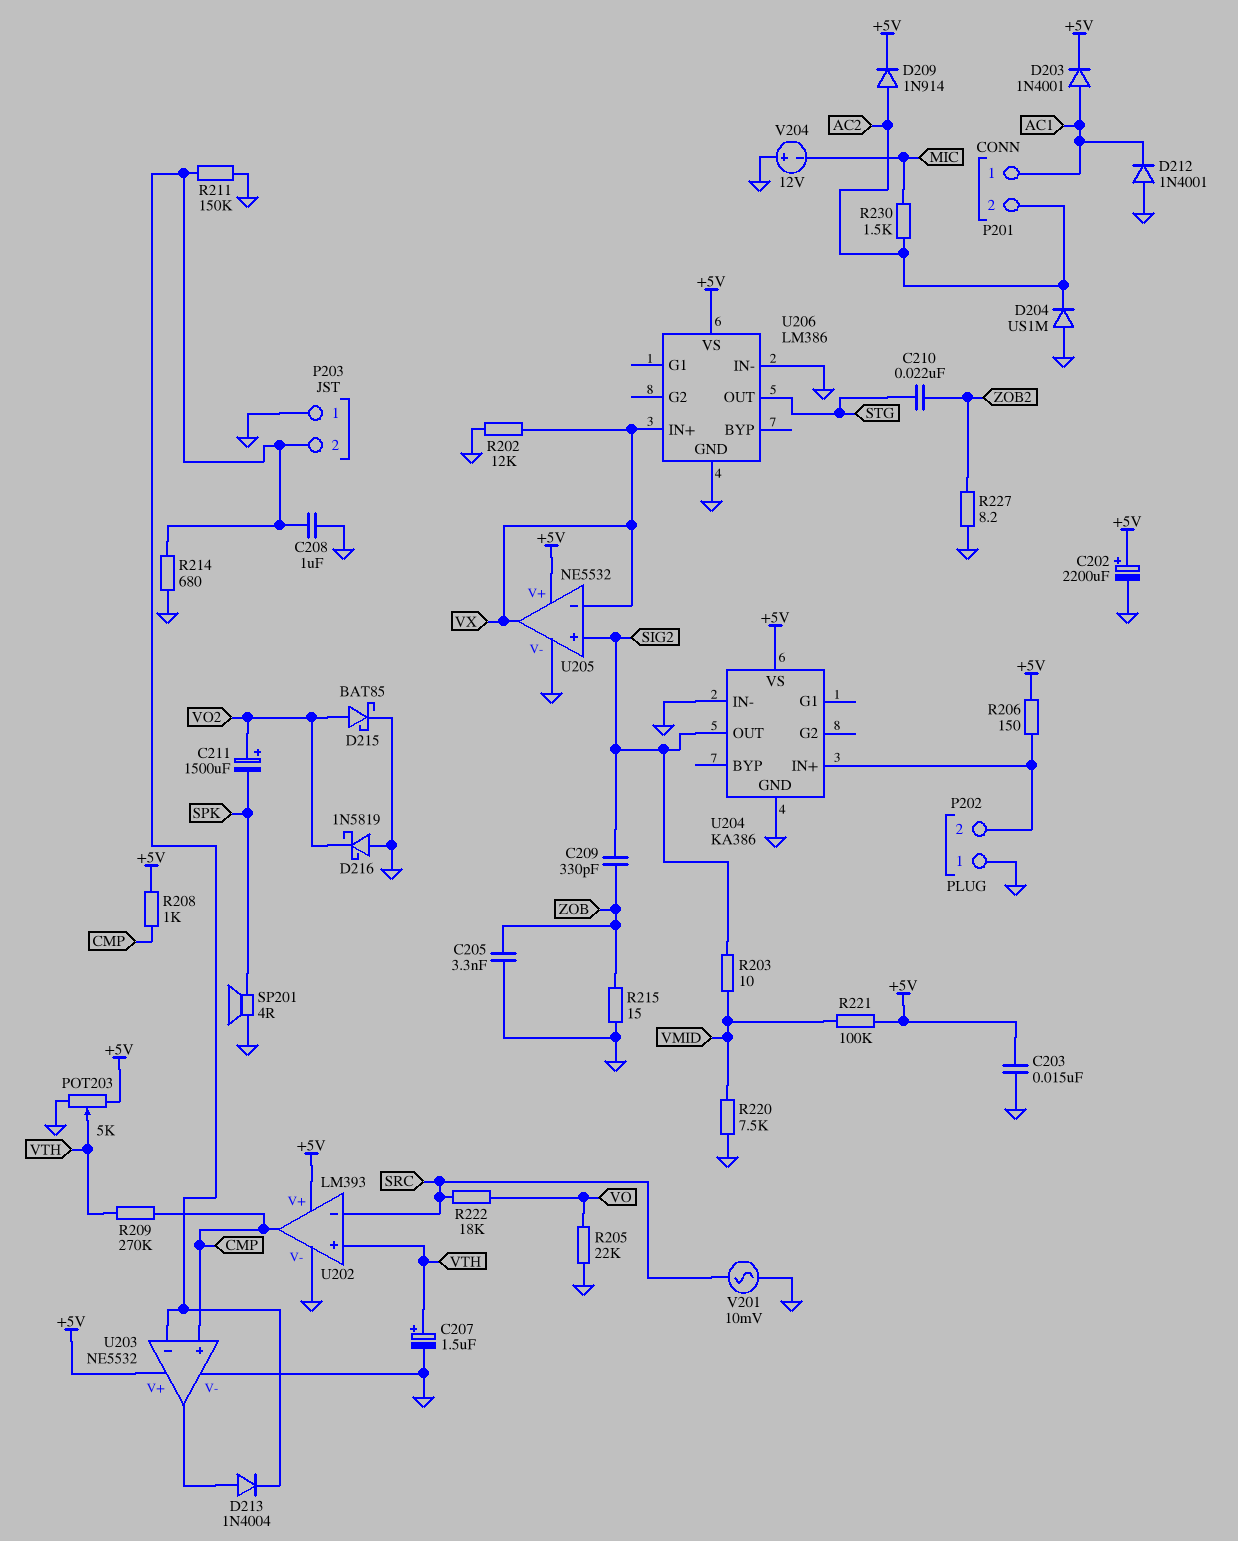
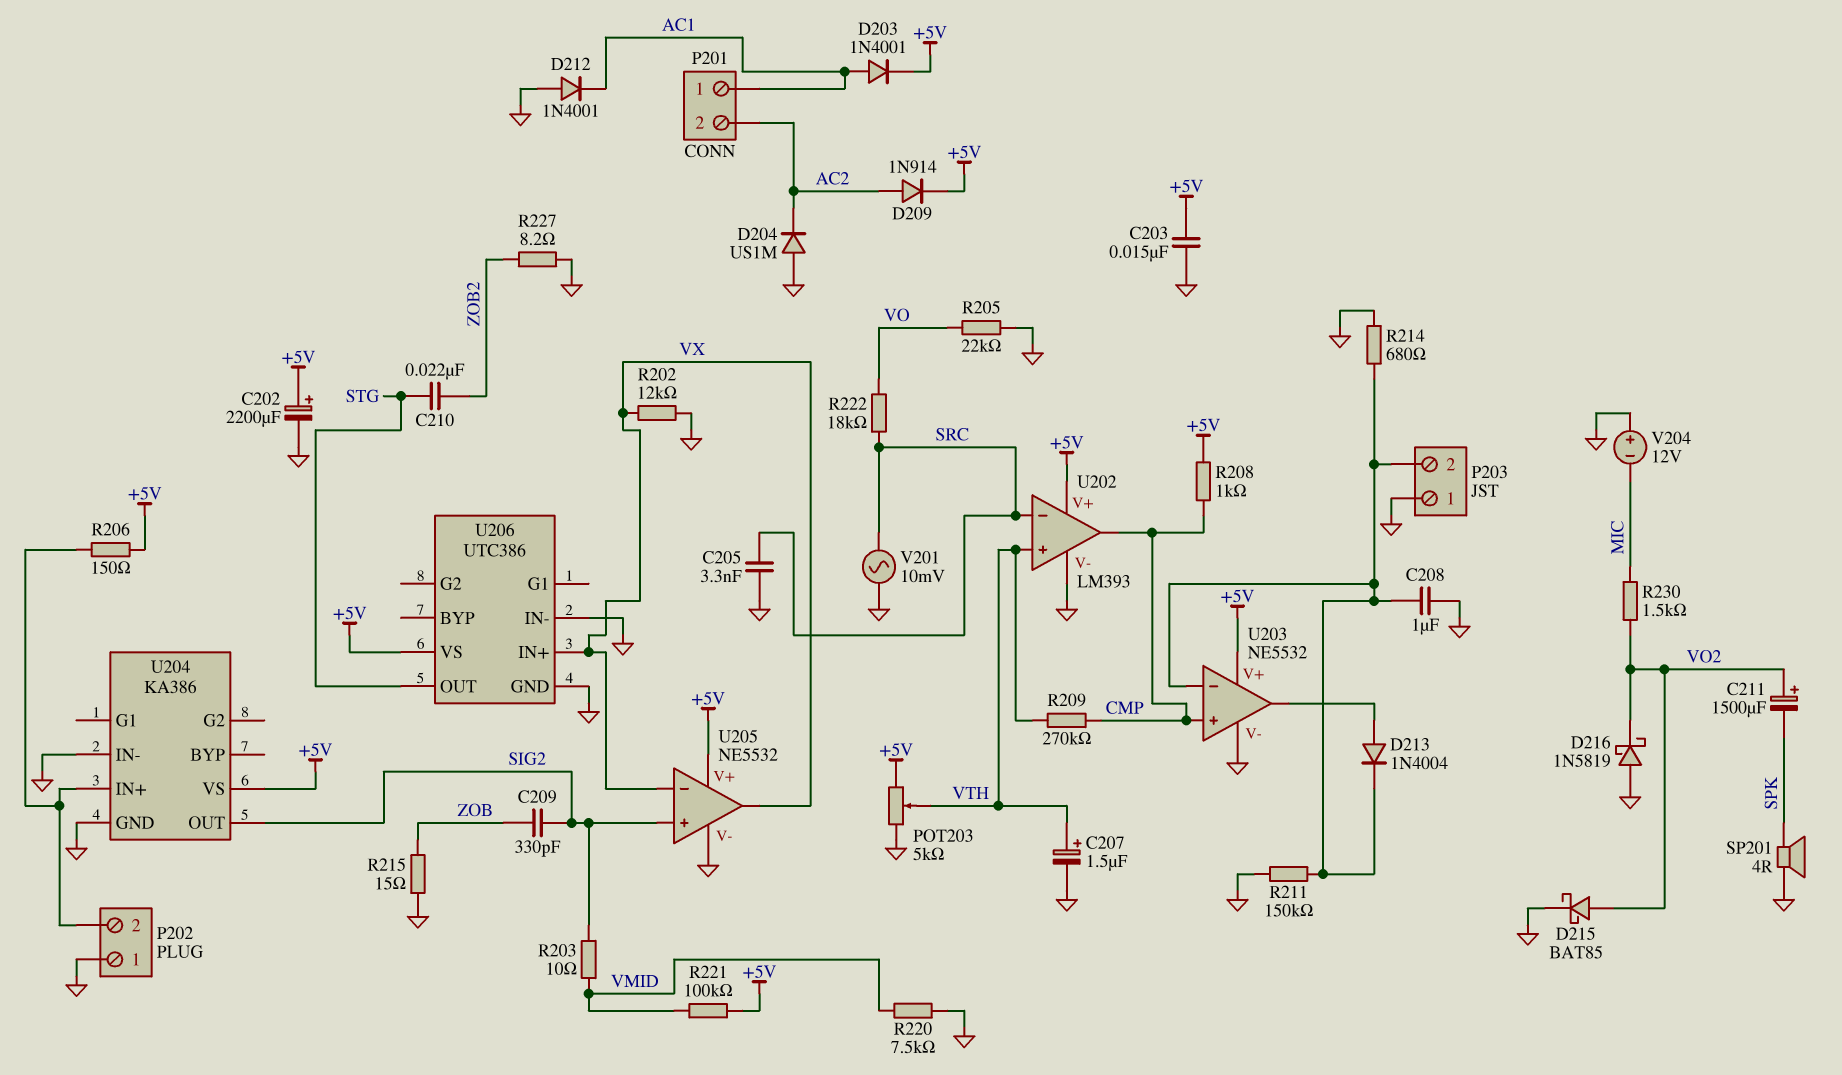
C205: 3.3nF (GND, ZOB) -> 3.3nF (GND, SRC)
R230: 1.5k (AC2, MIC) -> 1.5k (MIC, VO2)
U206: LM386 -> UTC386

